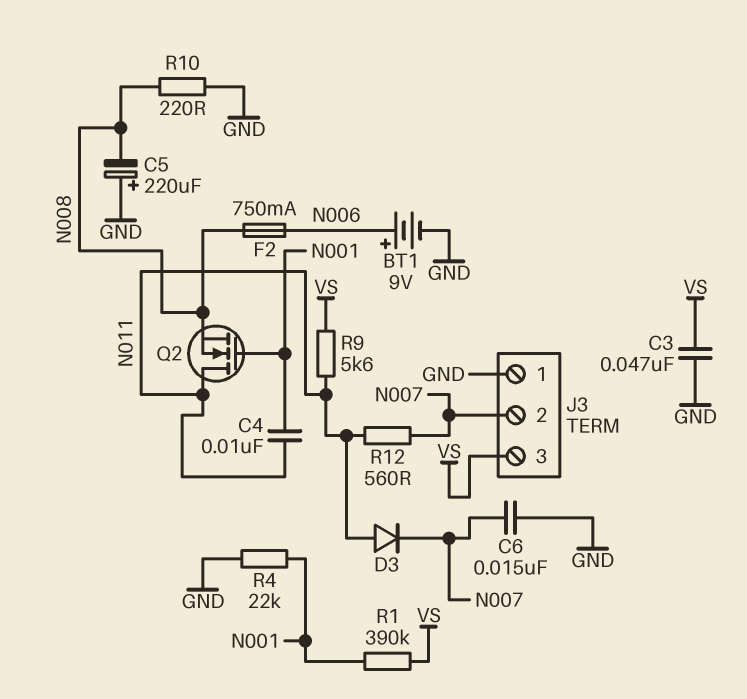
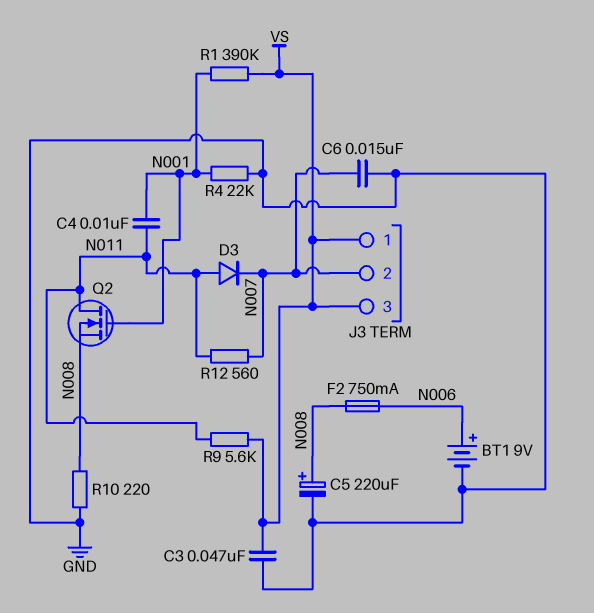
C5: 220uF (plus GND, minus N008) -> 220uF (plus N008, minus GND)
J3 pin 1: GND -> VS

